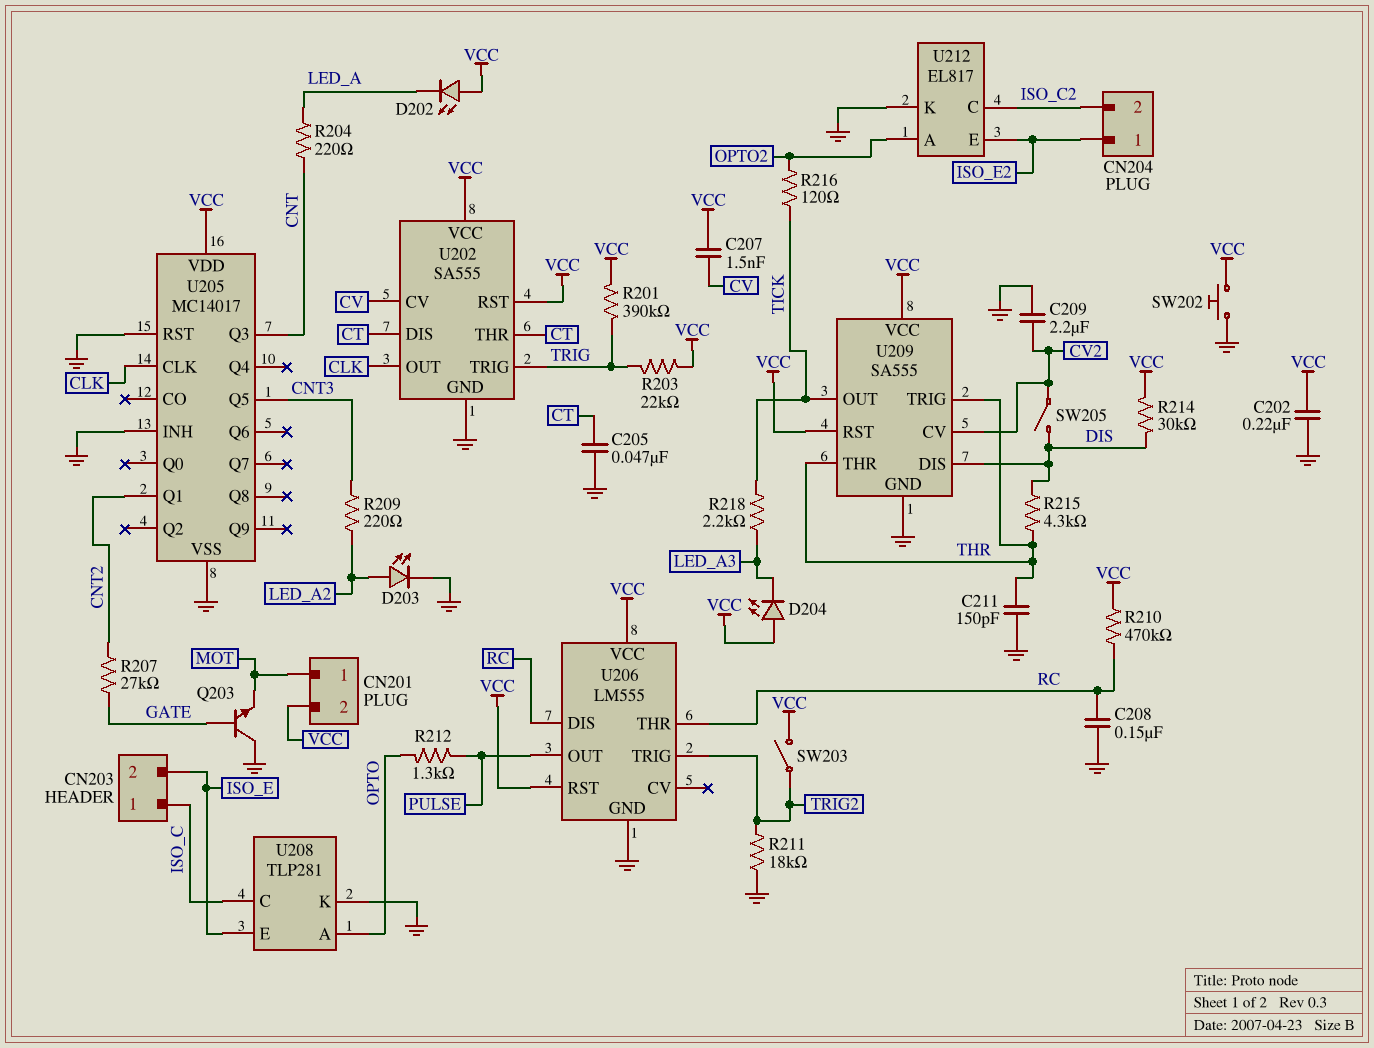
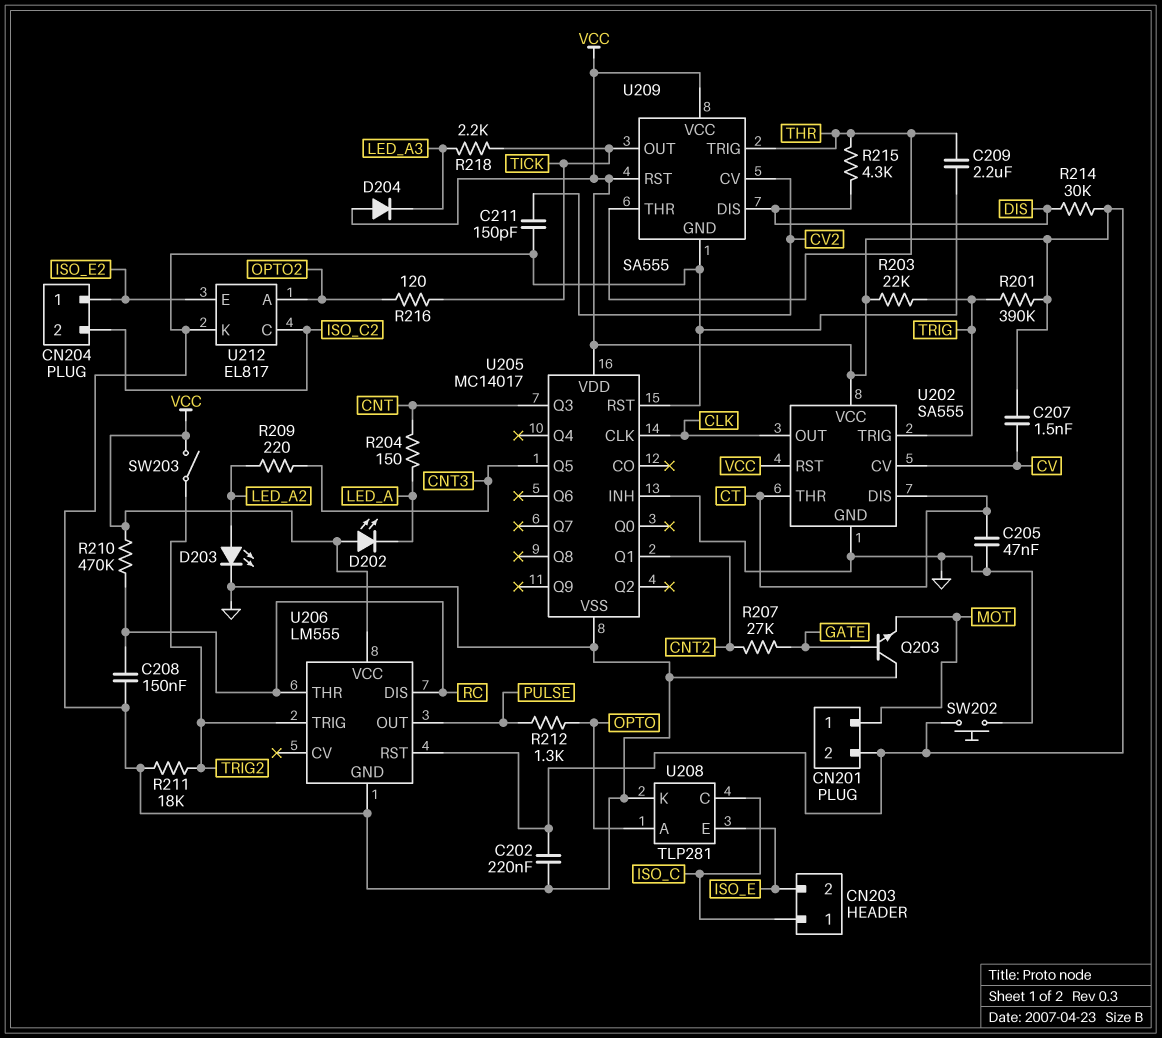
C209: 2.2uF (CV2, GND) -> 2.2uF (GND, THR)
C211: 150pF (GND, THR) -> 150pF (CV2, GND)
D204: LED (A VCC, K LED_A3) -> diode (A VCC, K LED_A3)
R204: 220 (CNT, LED_A) -> 150 (CNT, LED_A)
SW205: switch (CV2, DIS) -> none

